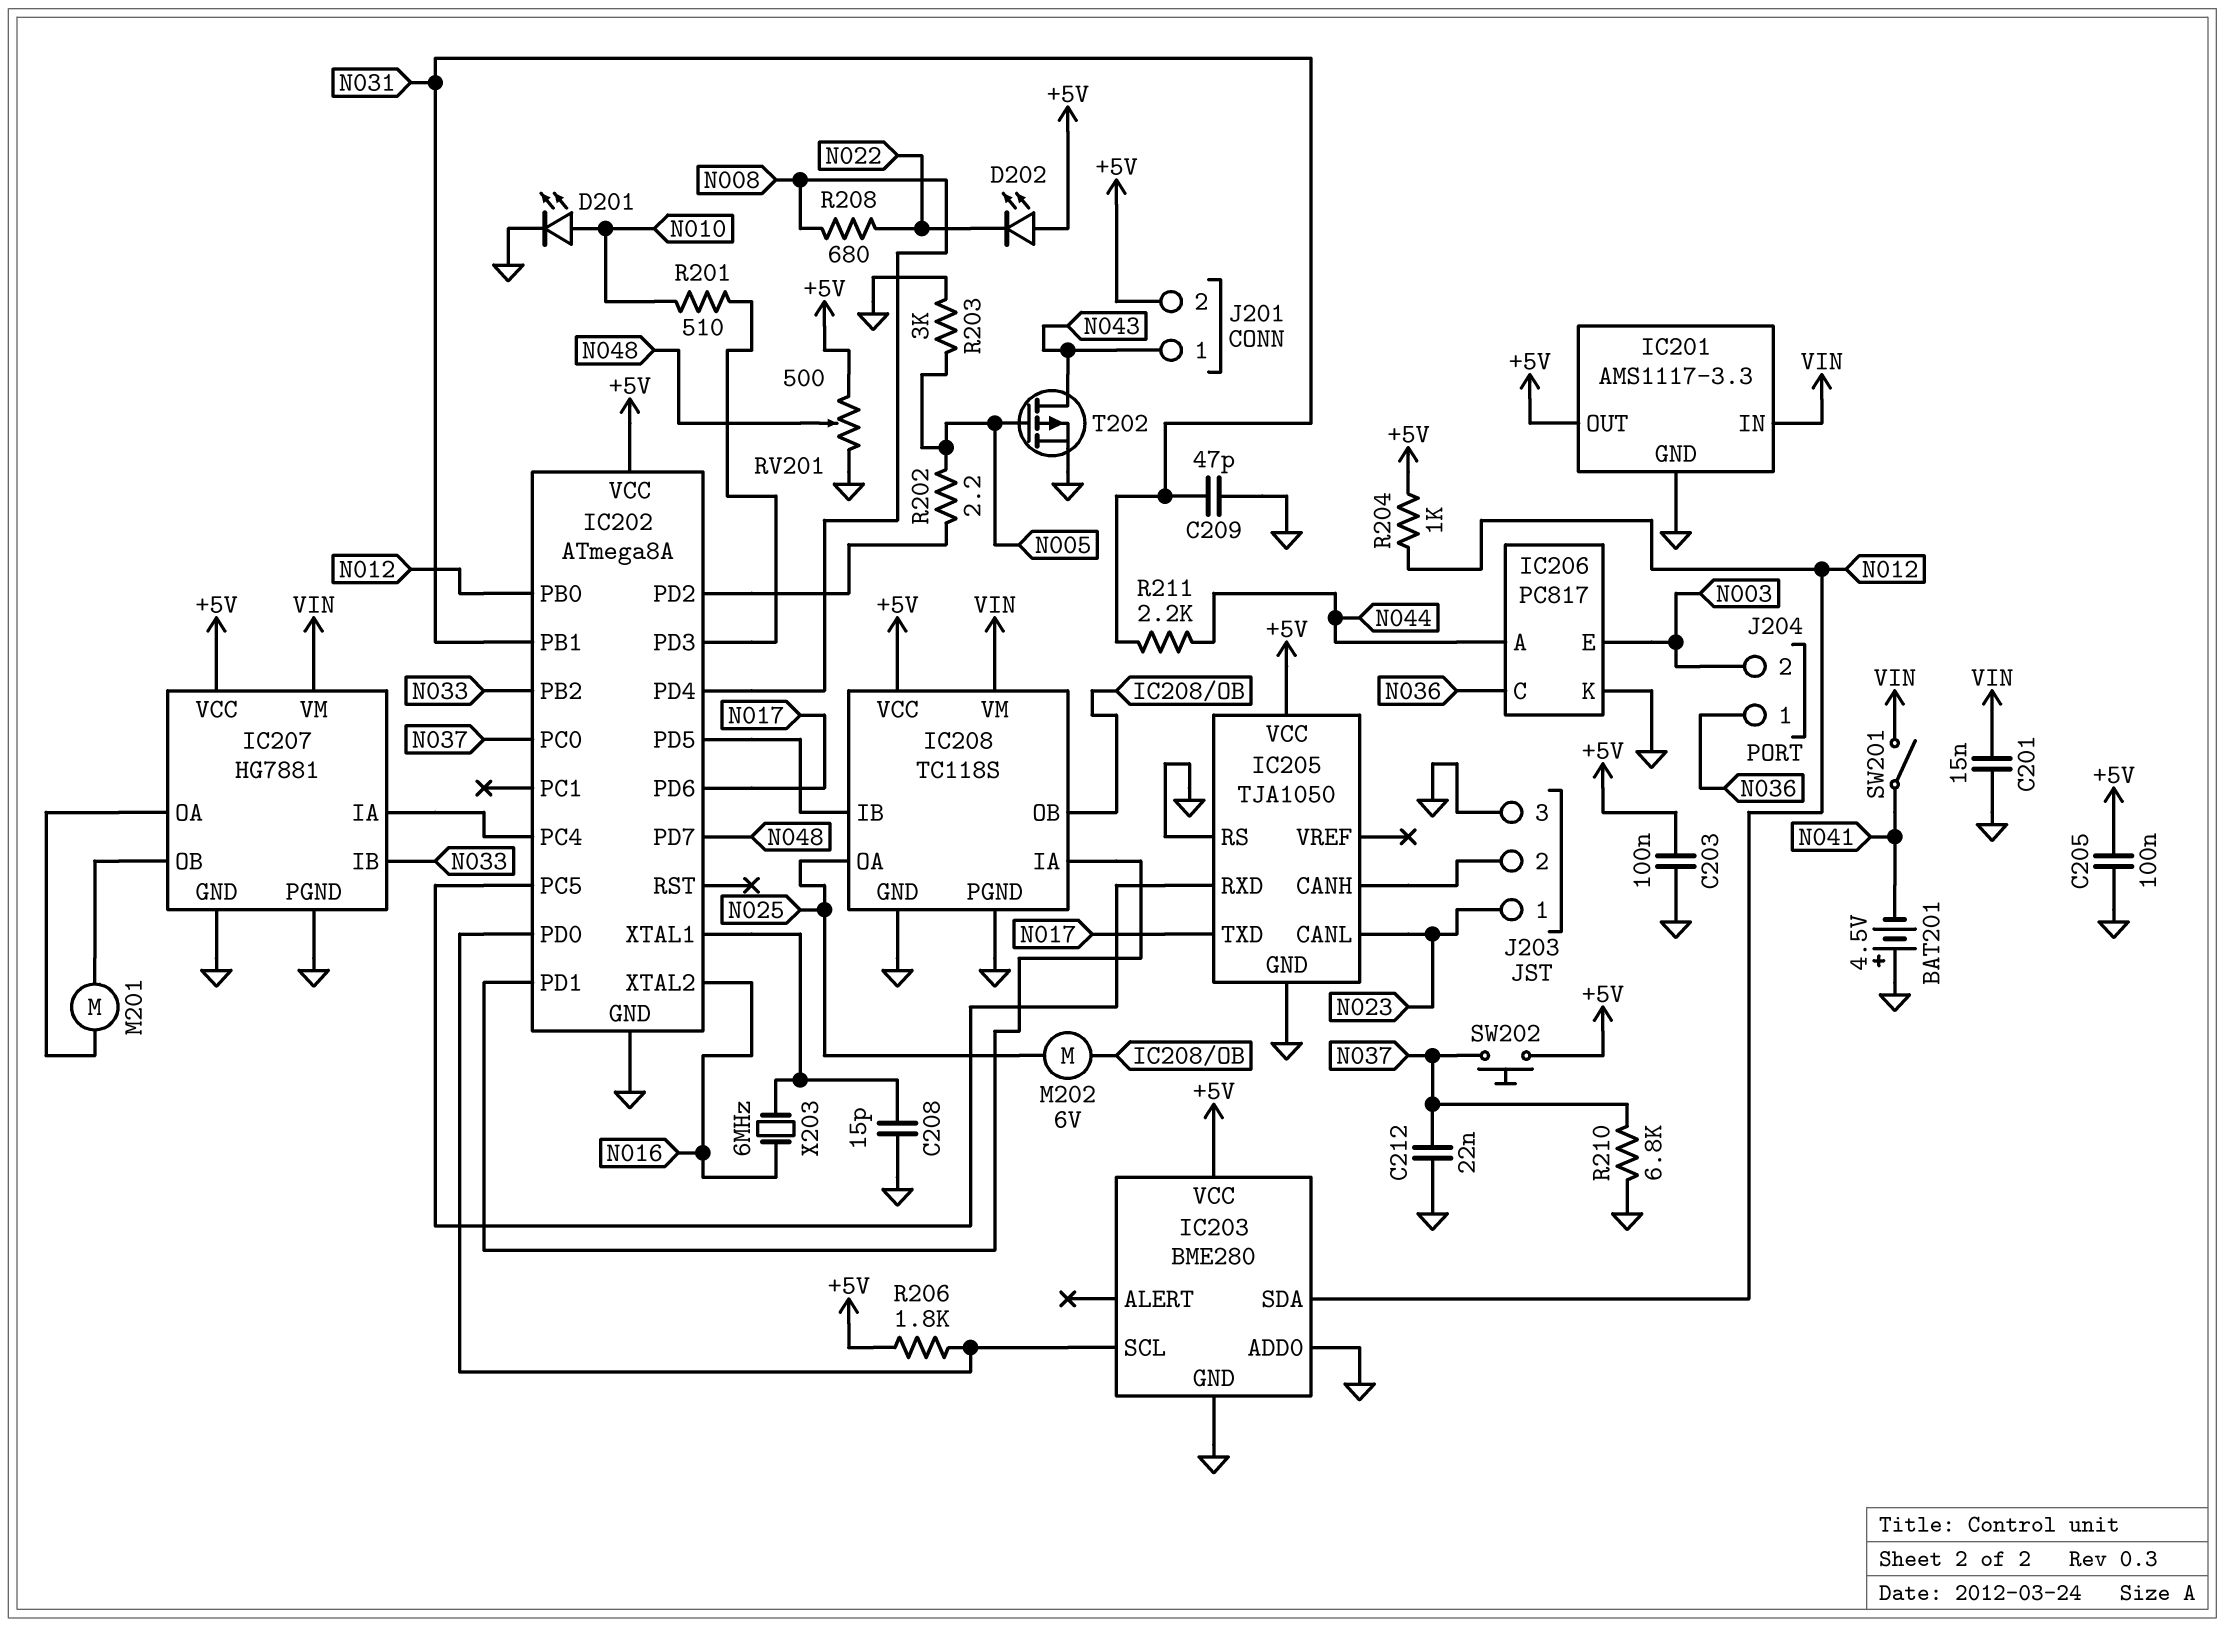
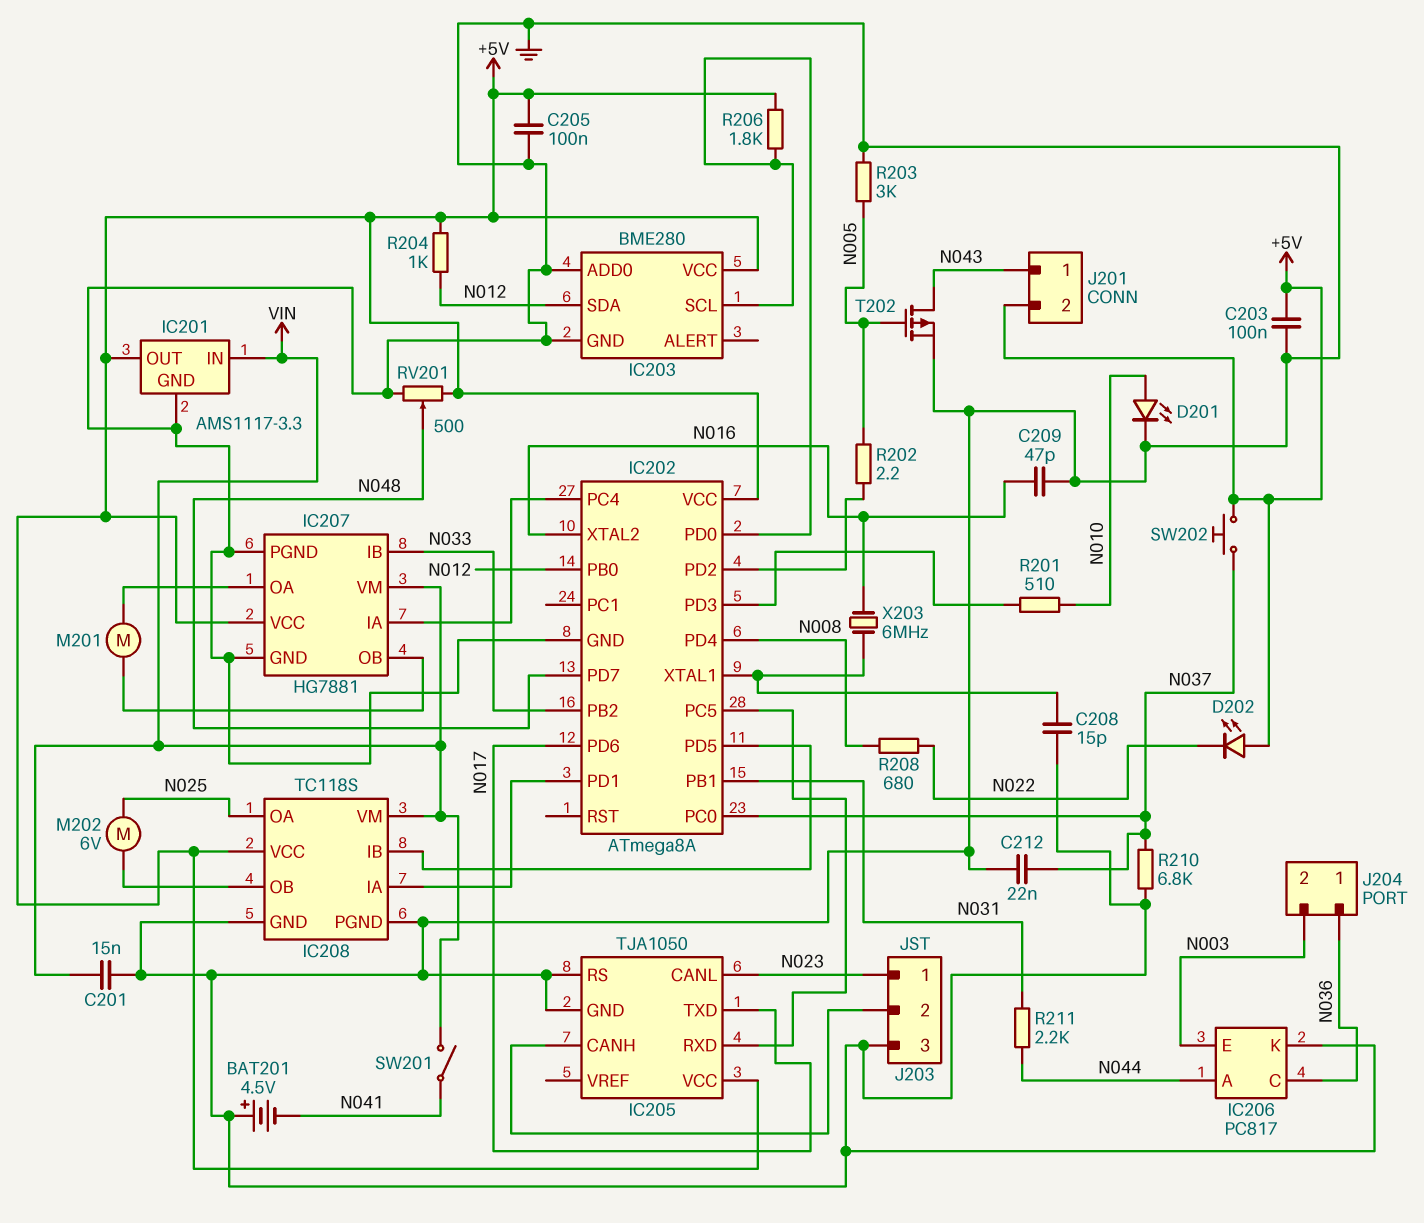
C209: 47pF (GND, N031) -> 47pF (GND, N016)

